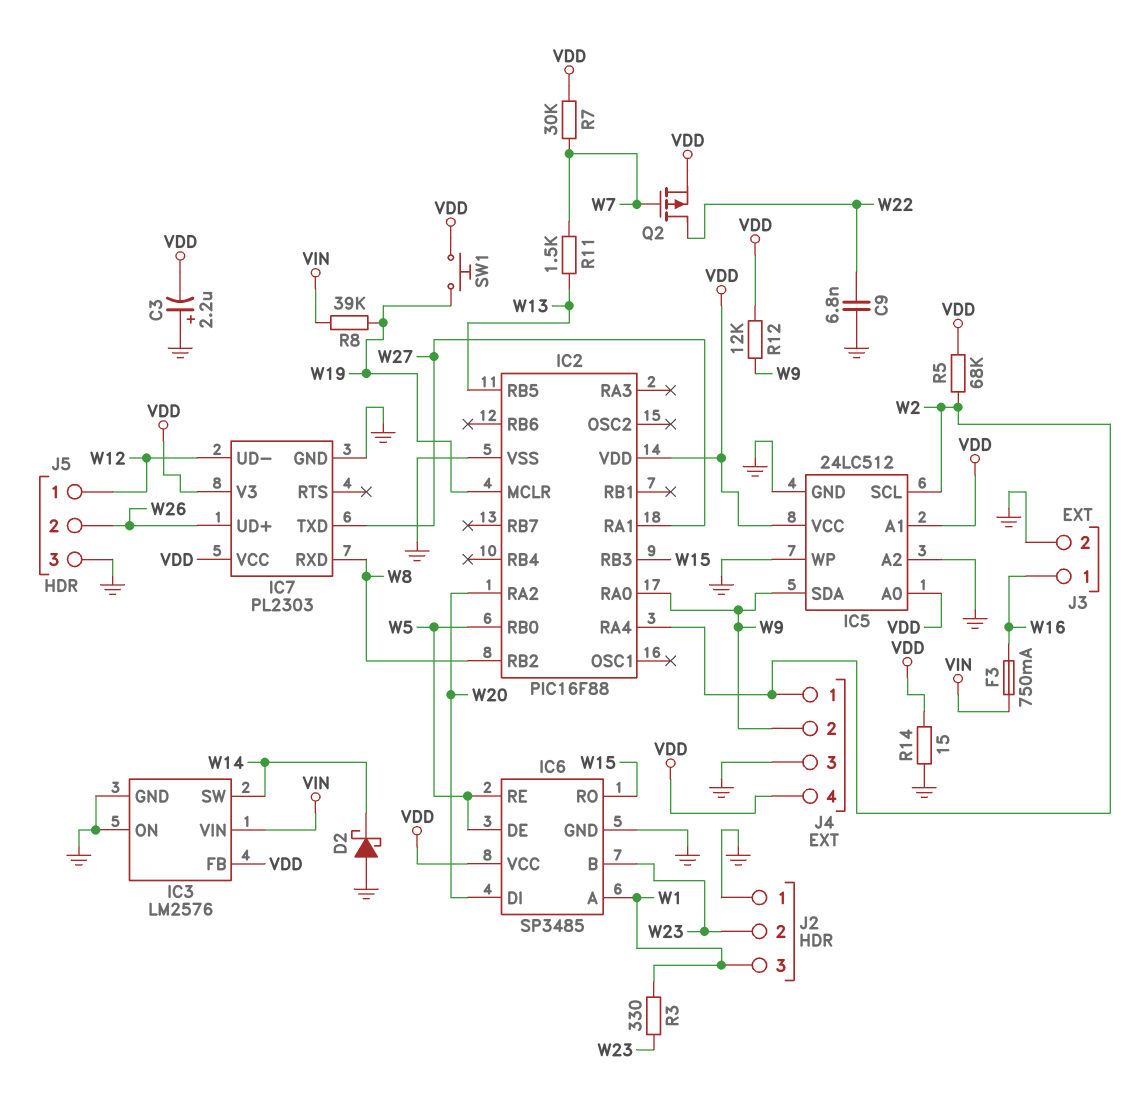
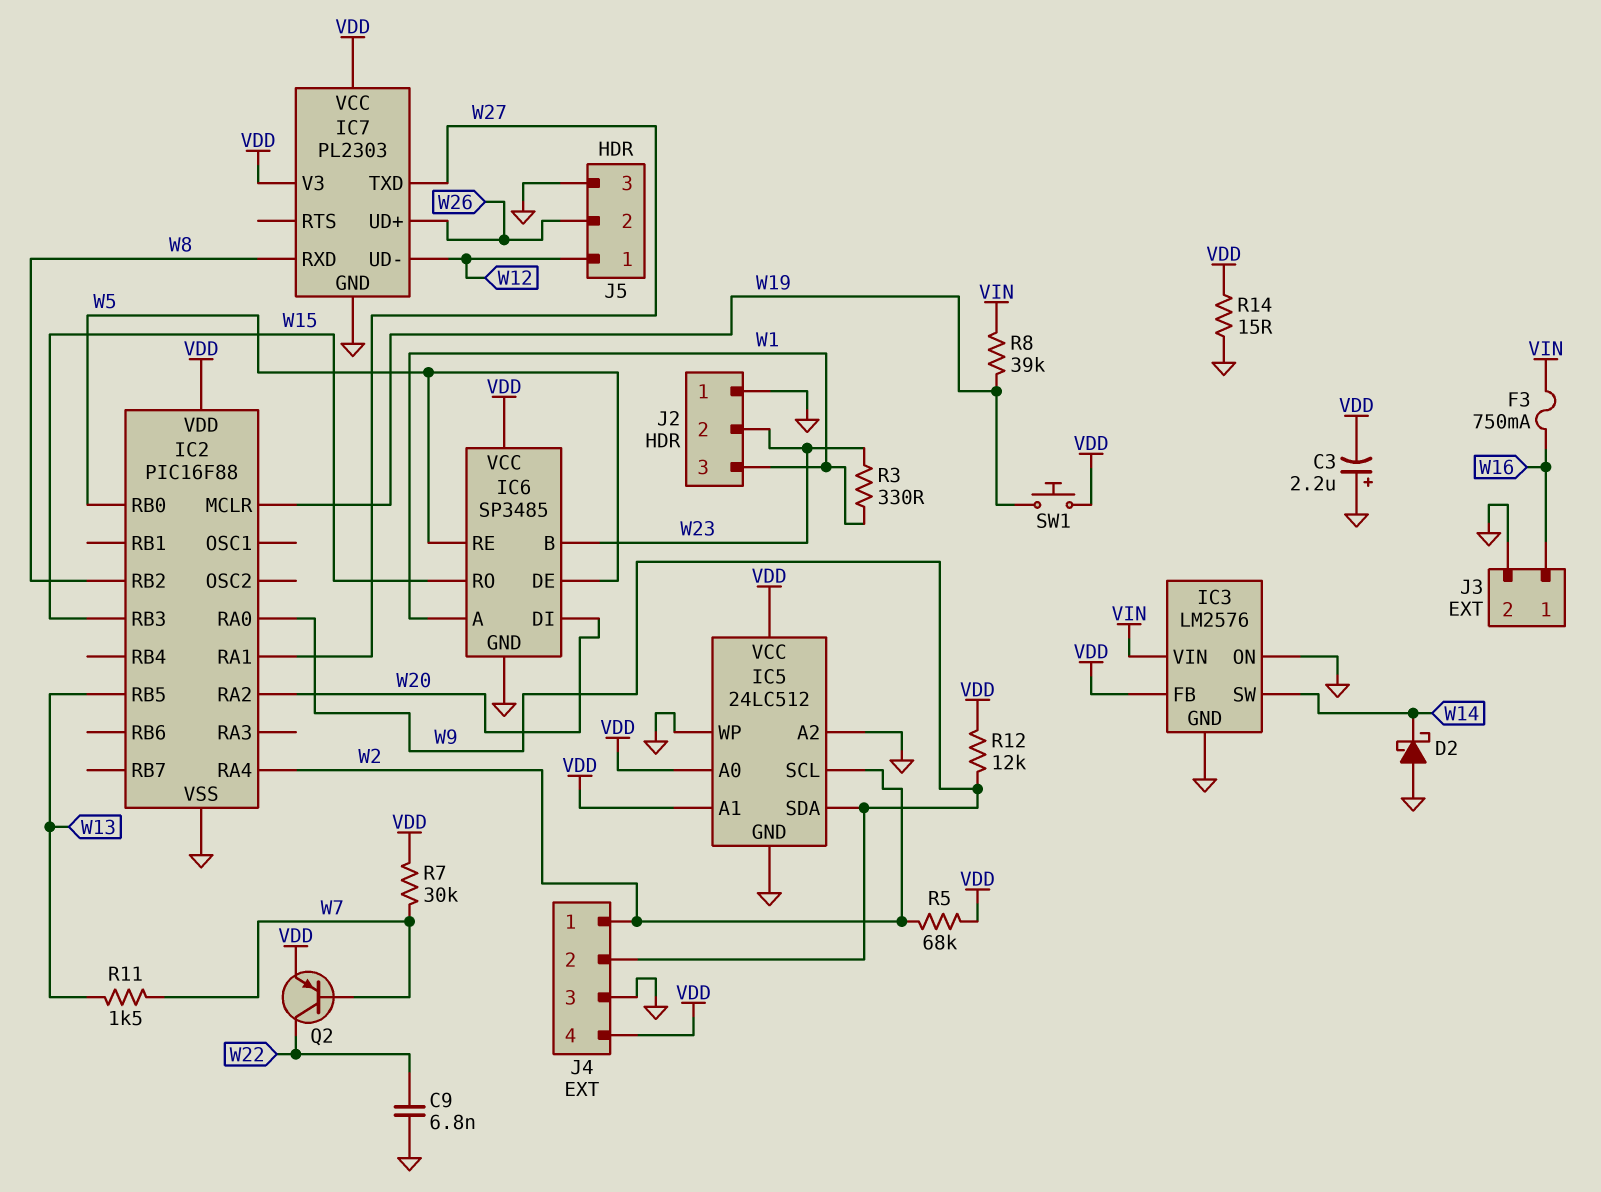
Q2: PMOS (G W7, D W22, S VDD) -> PNP (B W7, C W22, E VDD)

